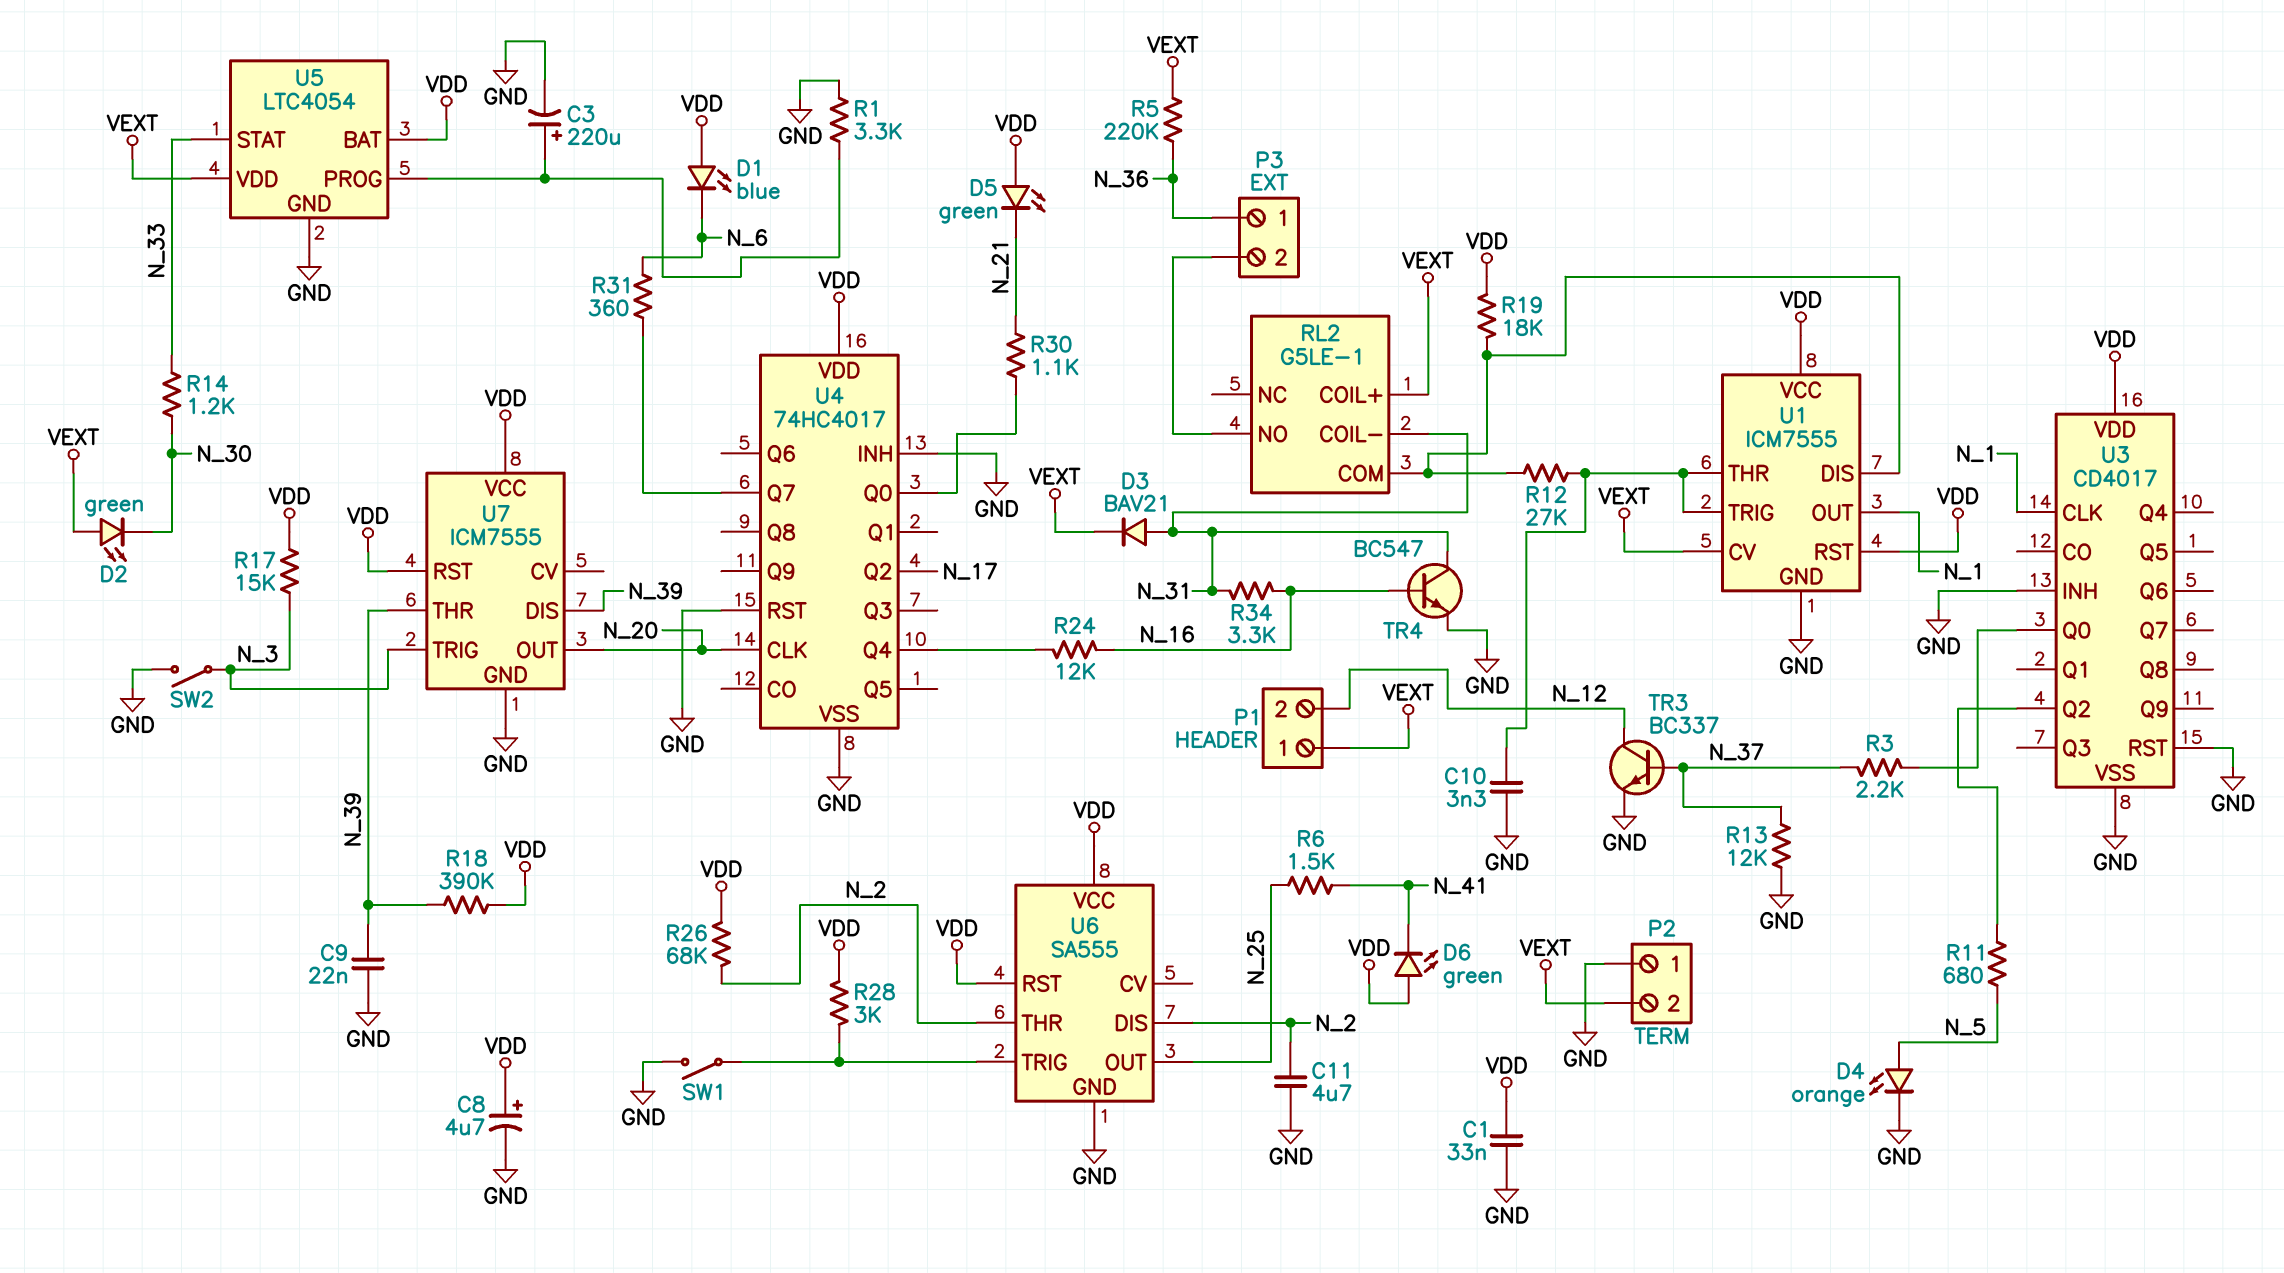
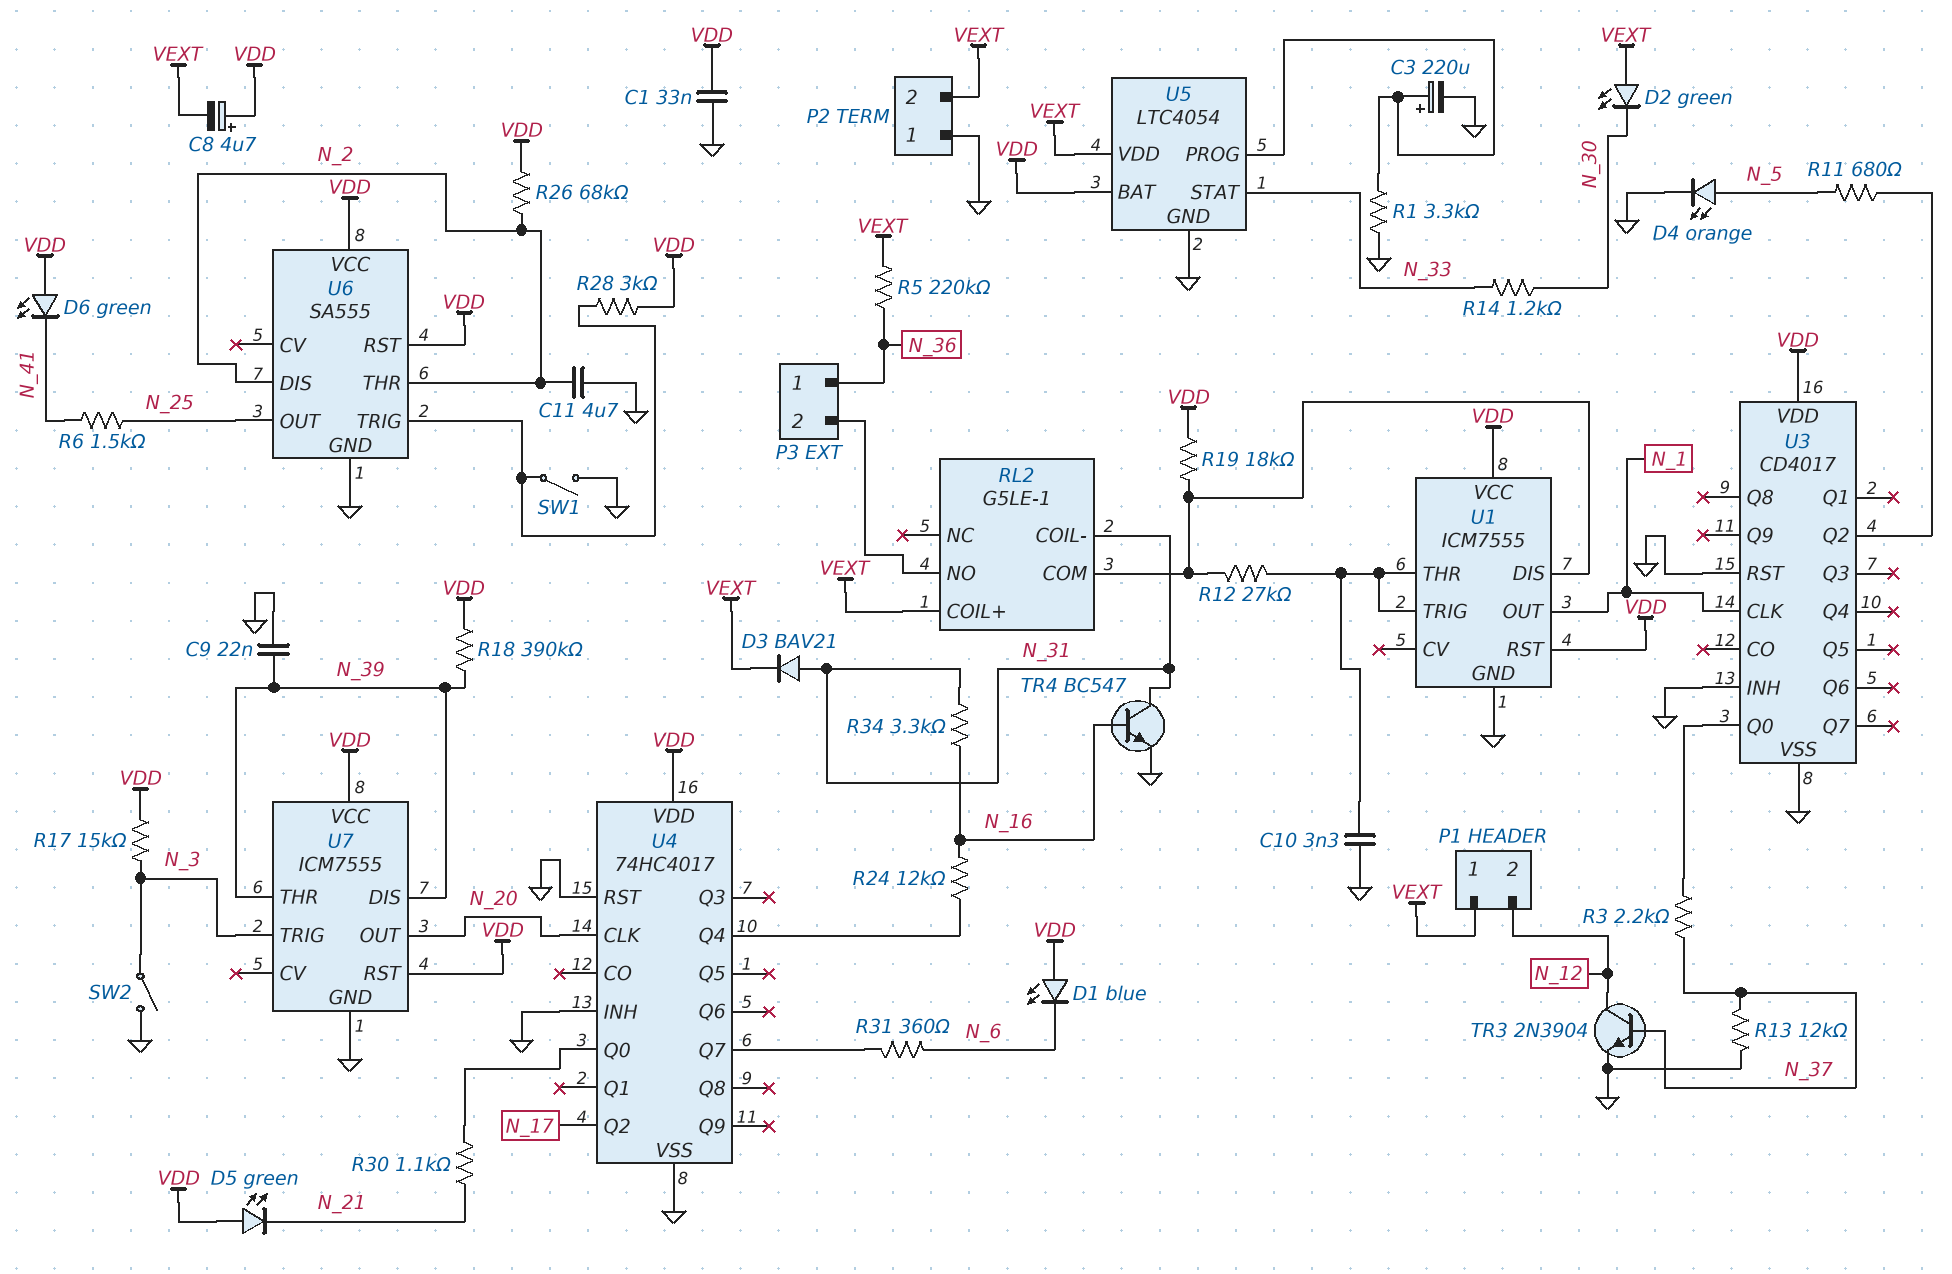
C8: 4.7uF (plus VDD, minus GND) -> 4.7uF (plus VDD, minus VEXT)
TR3: NPN BC337 (B N_37, C N_12, E GND) -> NPN 2N3904 (B N_37, C N_12, E GND)
U1 pin CV: VEXT -> none

